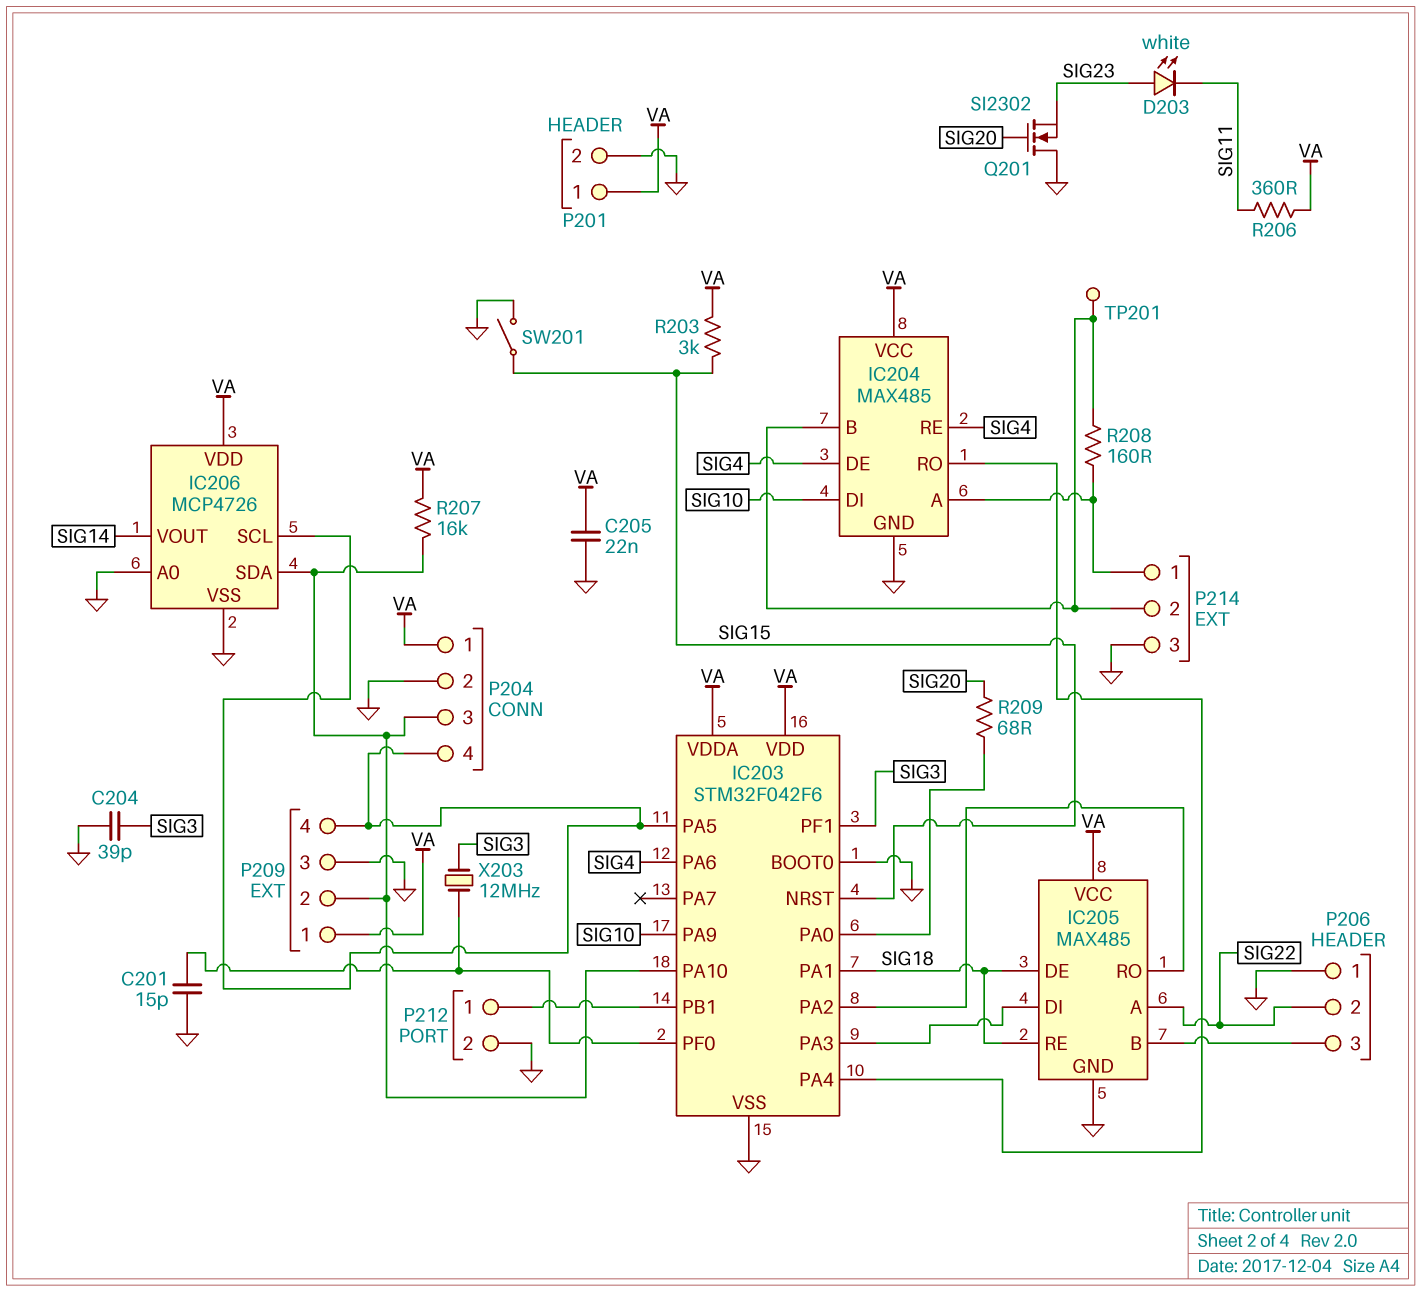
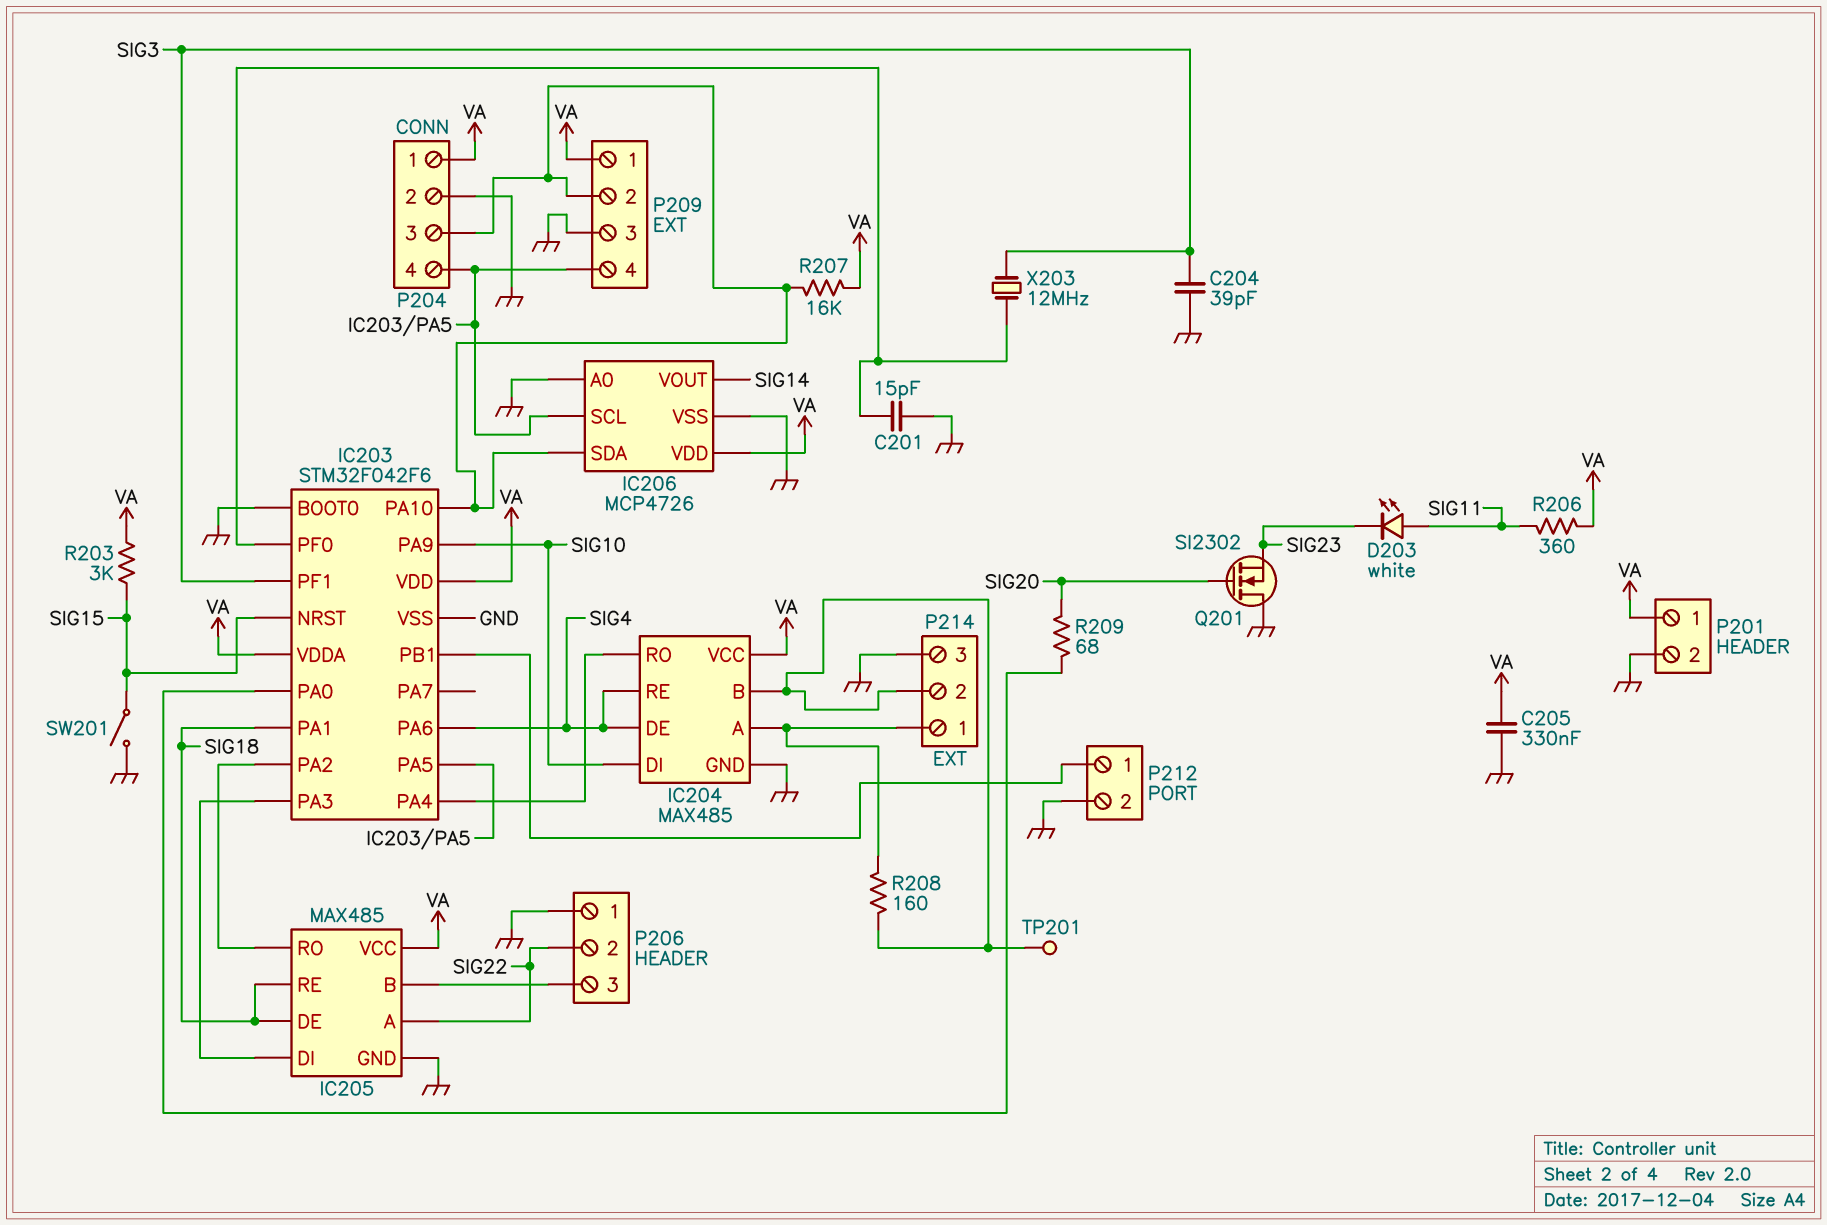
C205: 22nF (GND, VA) -> 330nF (GND, VA)
D203: LED white (A SIG23, K SIG11) -> LED white (A SIG11, K SIG23)

